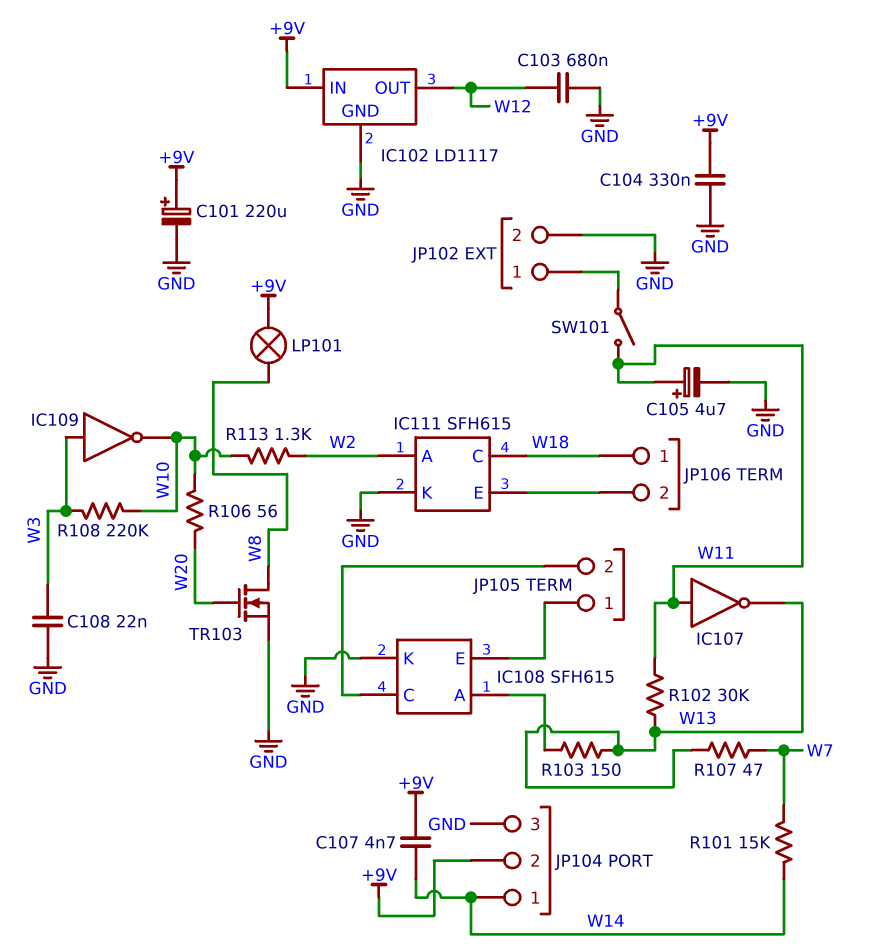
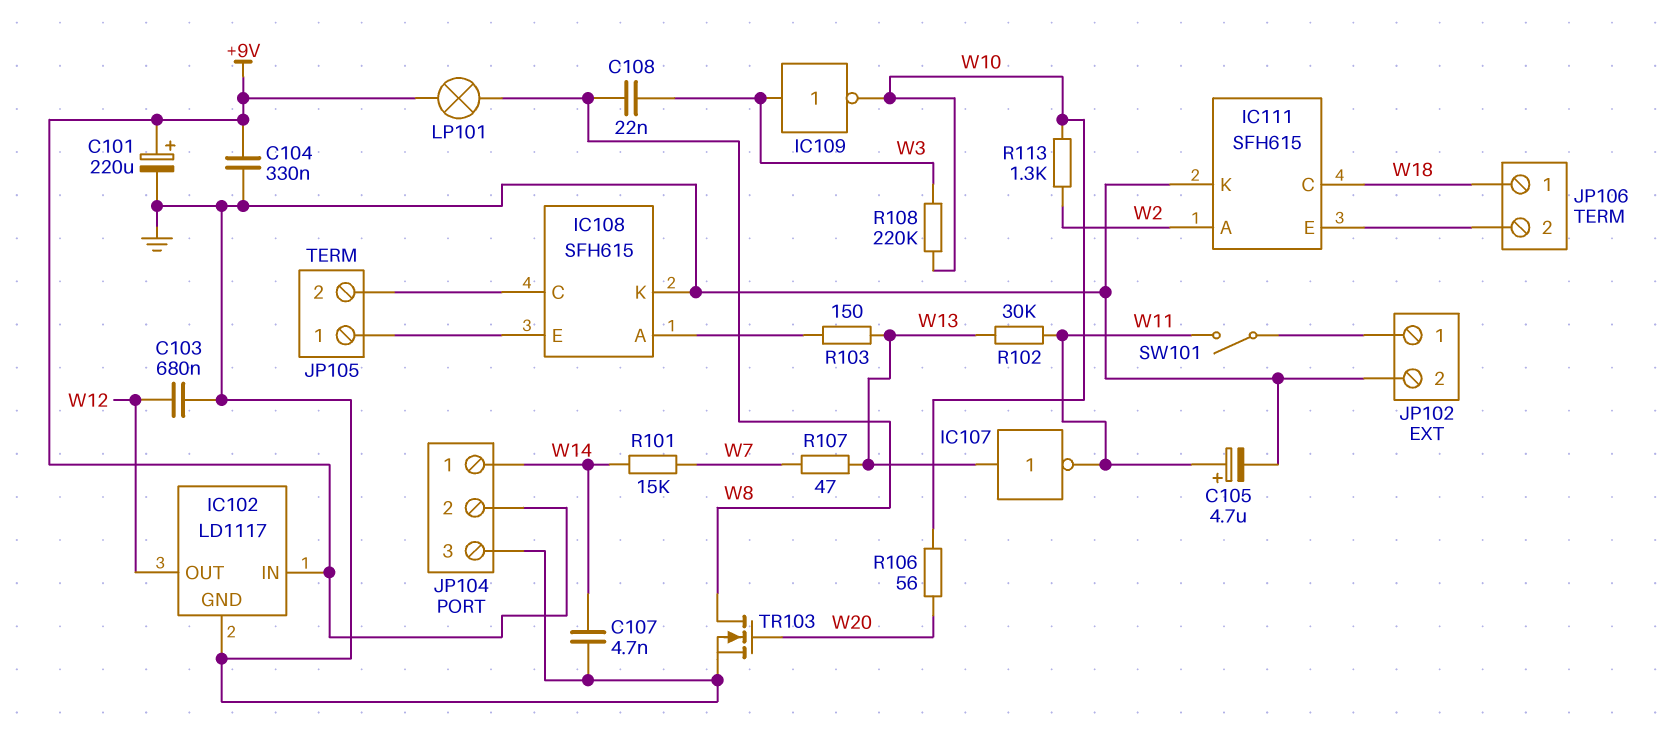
C107: 4.7nF (+9V, W14) -> 4.7nF (GND, W14)
C108: 22nF (GND, W3) -> 22nF (W3, W8)
IC107: NOT (in W11, out W13) -> NOT (in W13, out W11)

